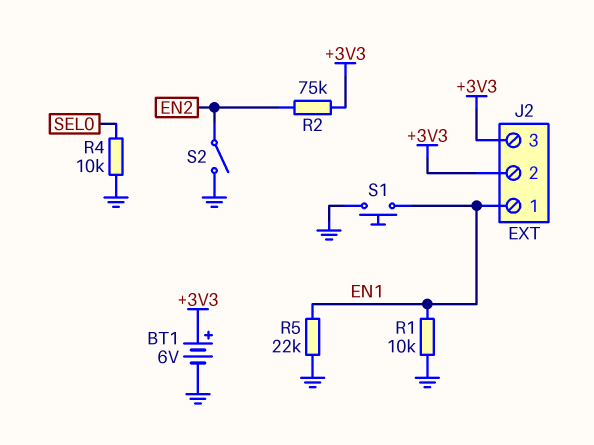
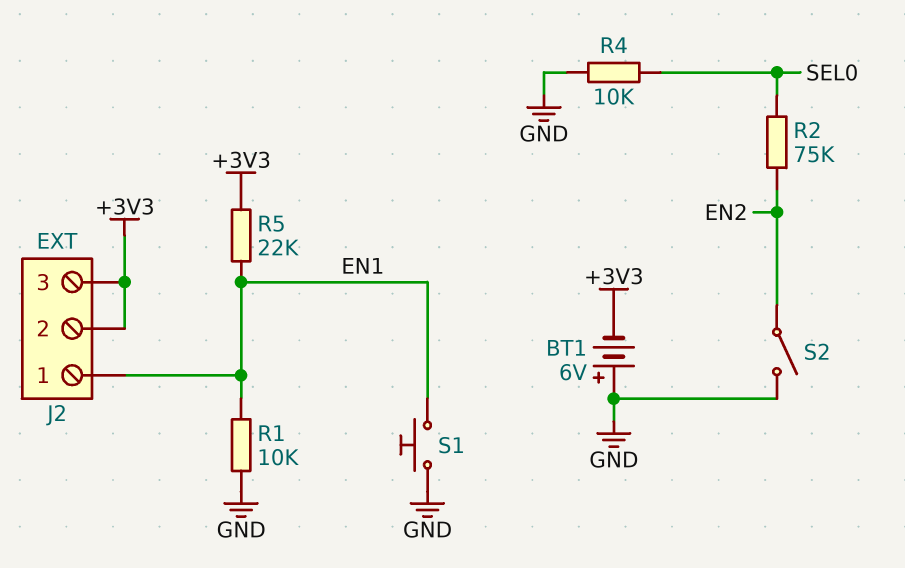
BT1: 6V (plus +3V3, minus GND) -> 6V (plus GND, minus +3V3)
R2: 75k (+3V3, EN2) -> 75k (EN2, SEL0)
R5: 22k (EN1, GND) -> 22k (+3V3, EN1)

